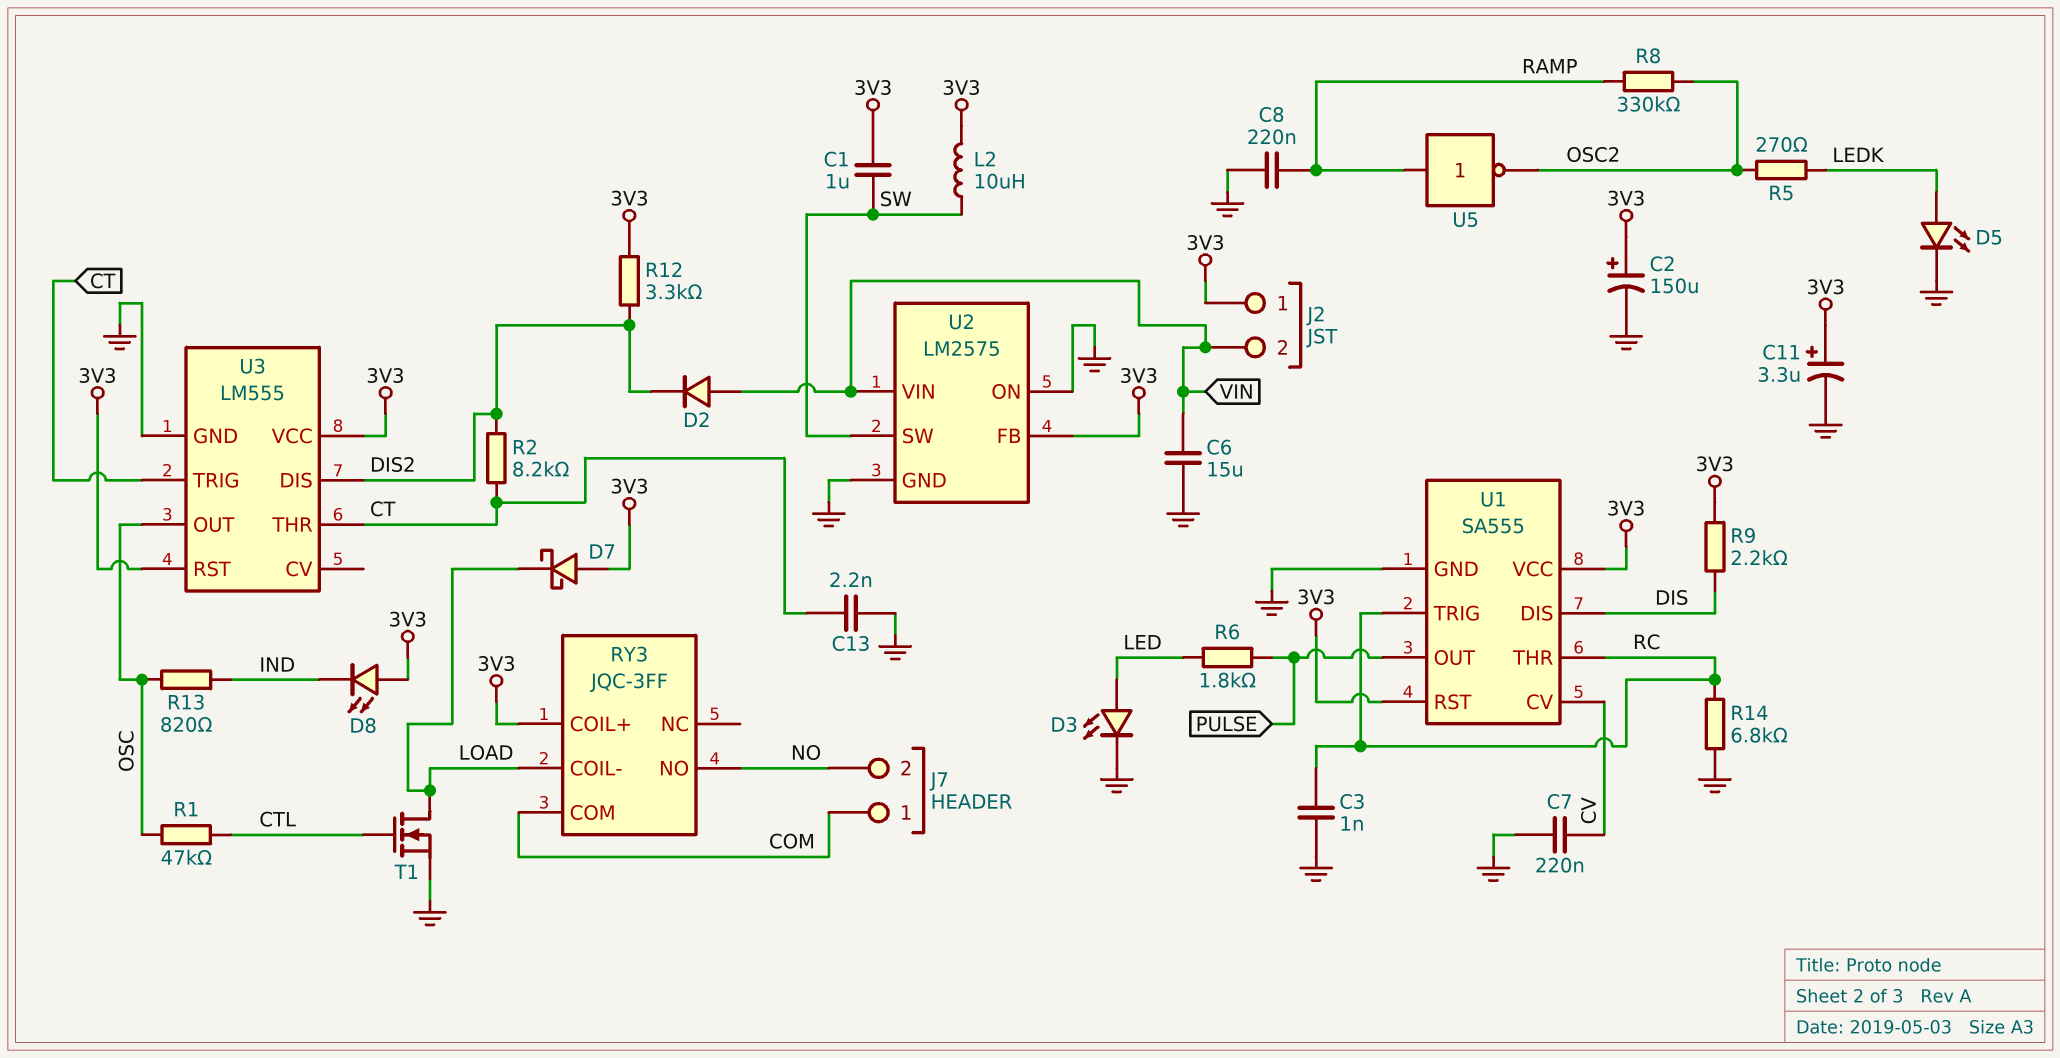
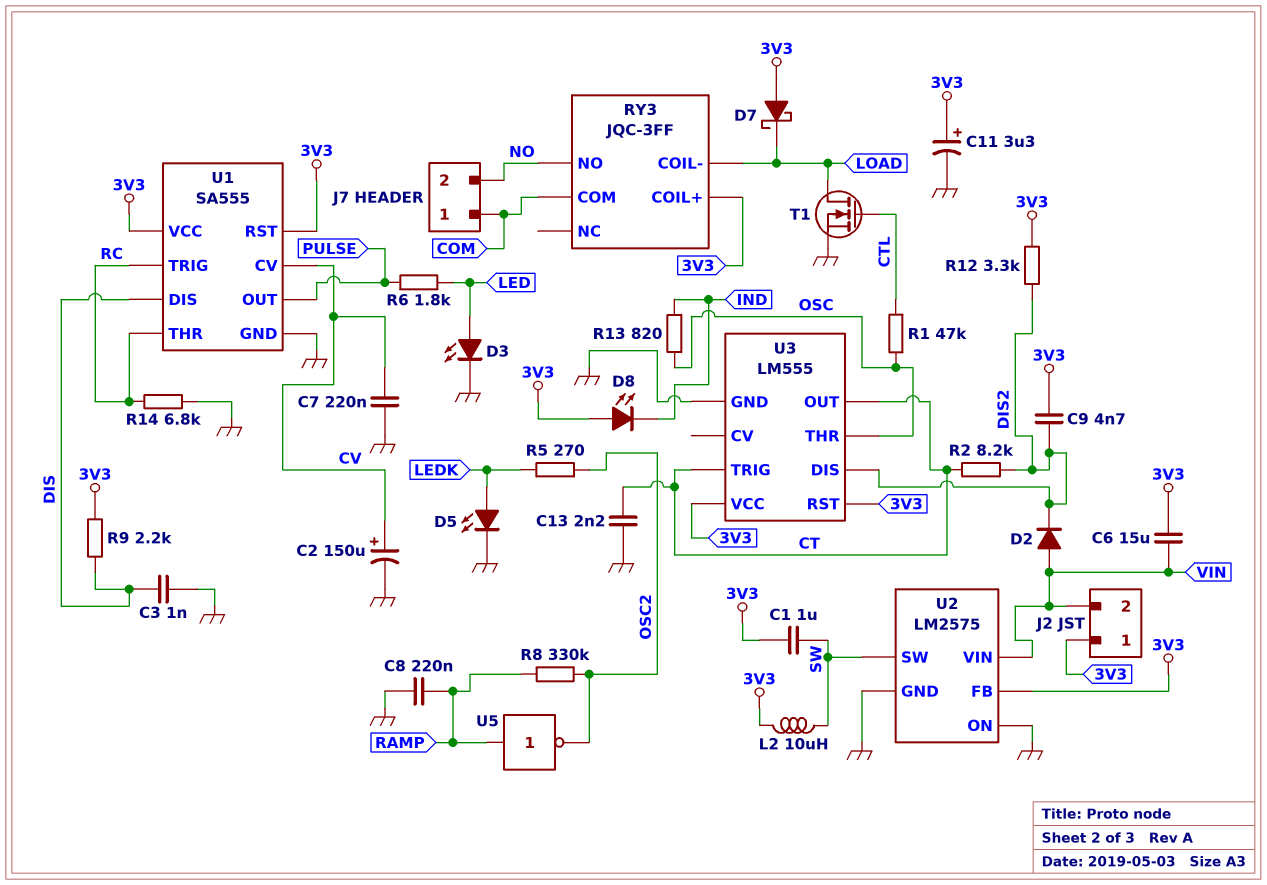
C2: 150uF (plus 3V3, minus GND) -> 150uF (plus CV, minus GND)
C3: 1nF (GND, RC) -> 1nF (DIS, GND)
C6: 15uF (GND, VIN) -> 15uF (3V3, VIN)
C9: none -> 4.7nF (3V3, DIS2)
U3 pin OUT: OSC -> CT
U3 pin THR: CT -> OSC

